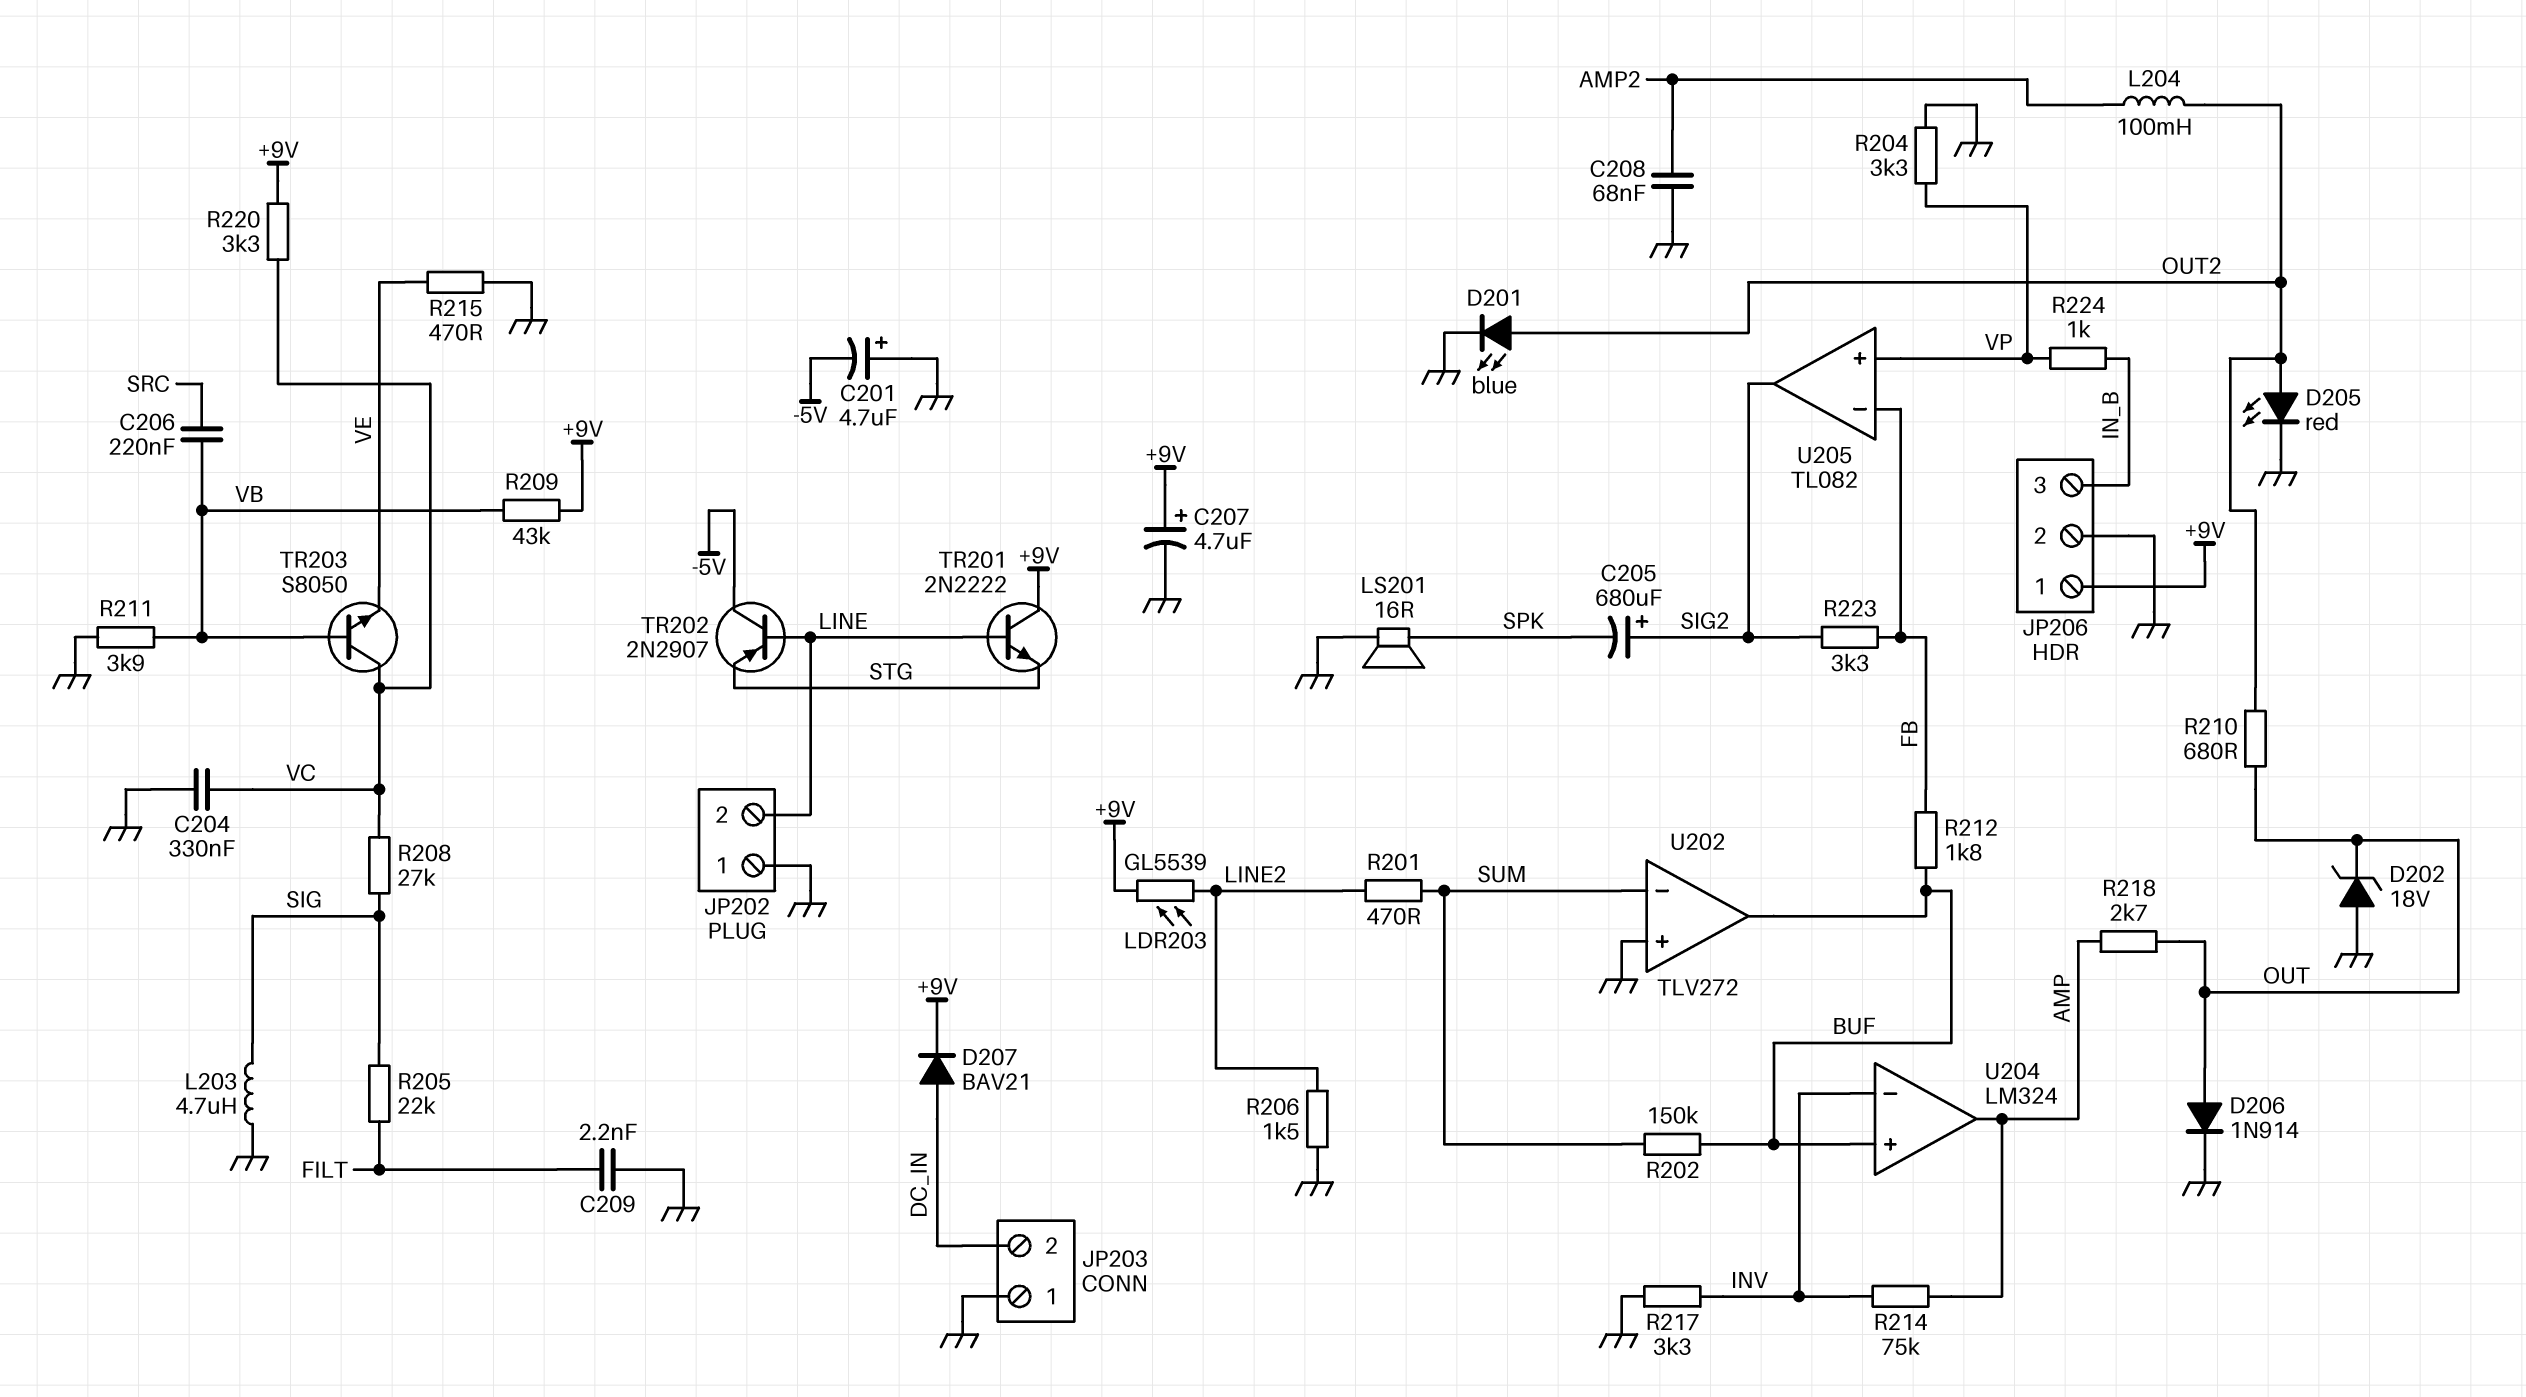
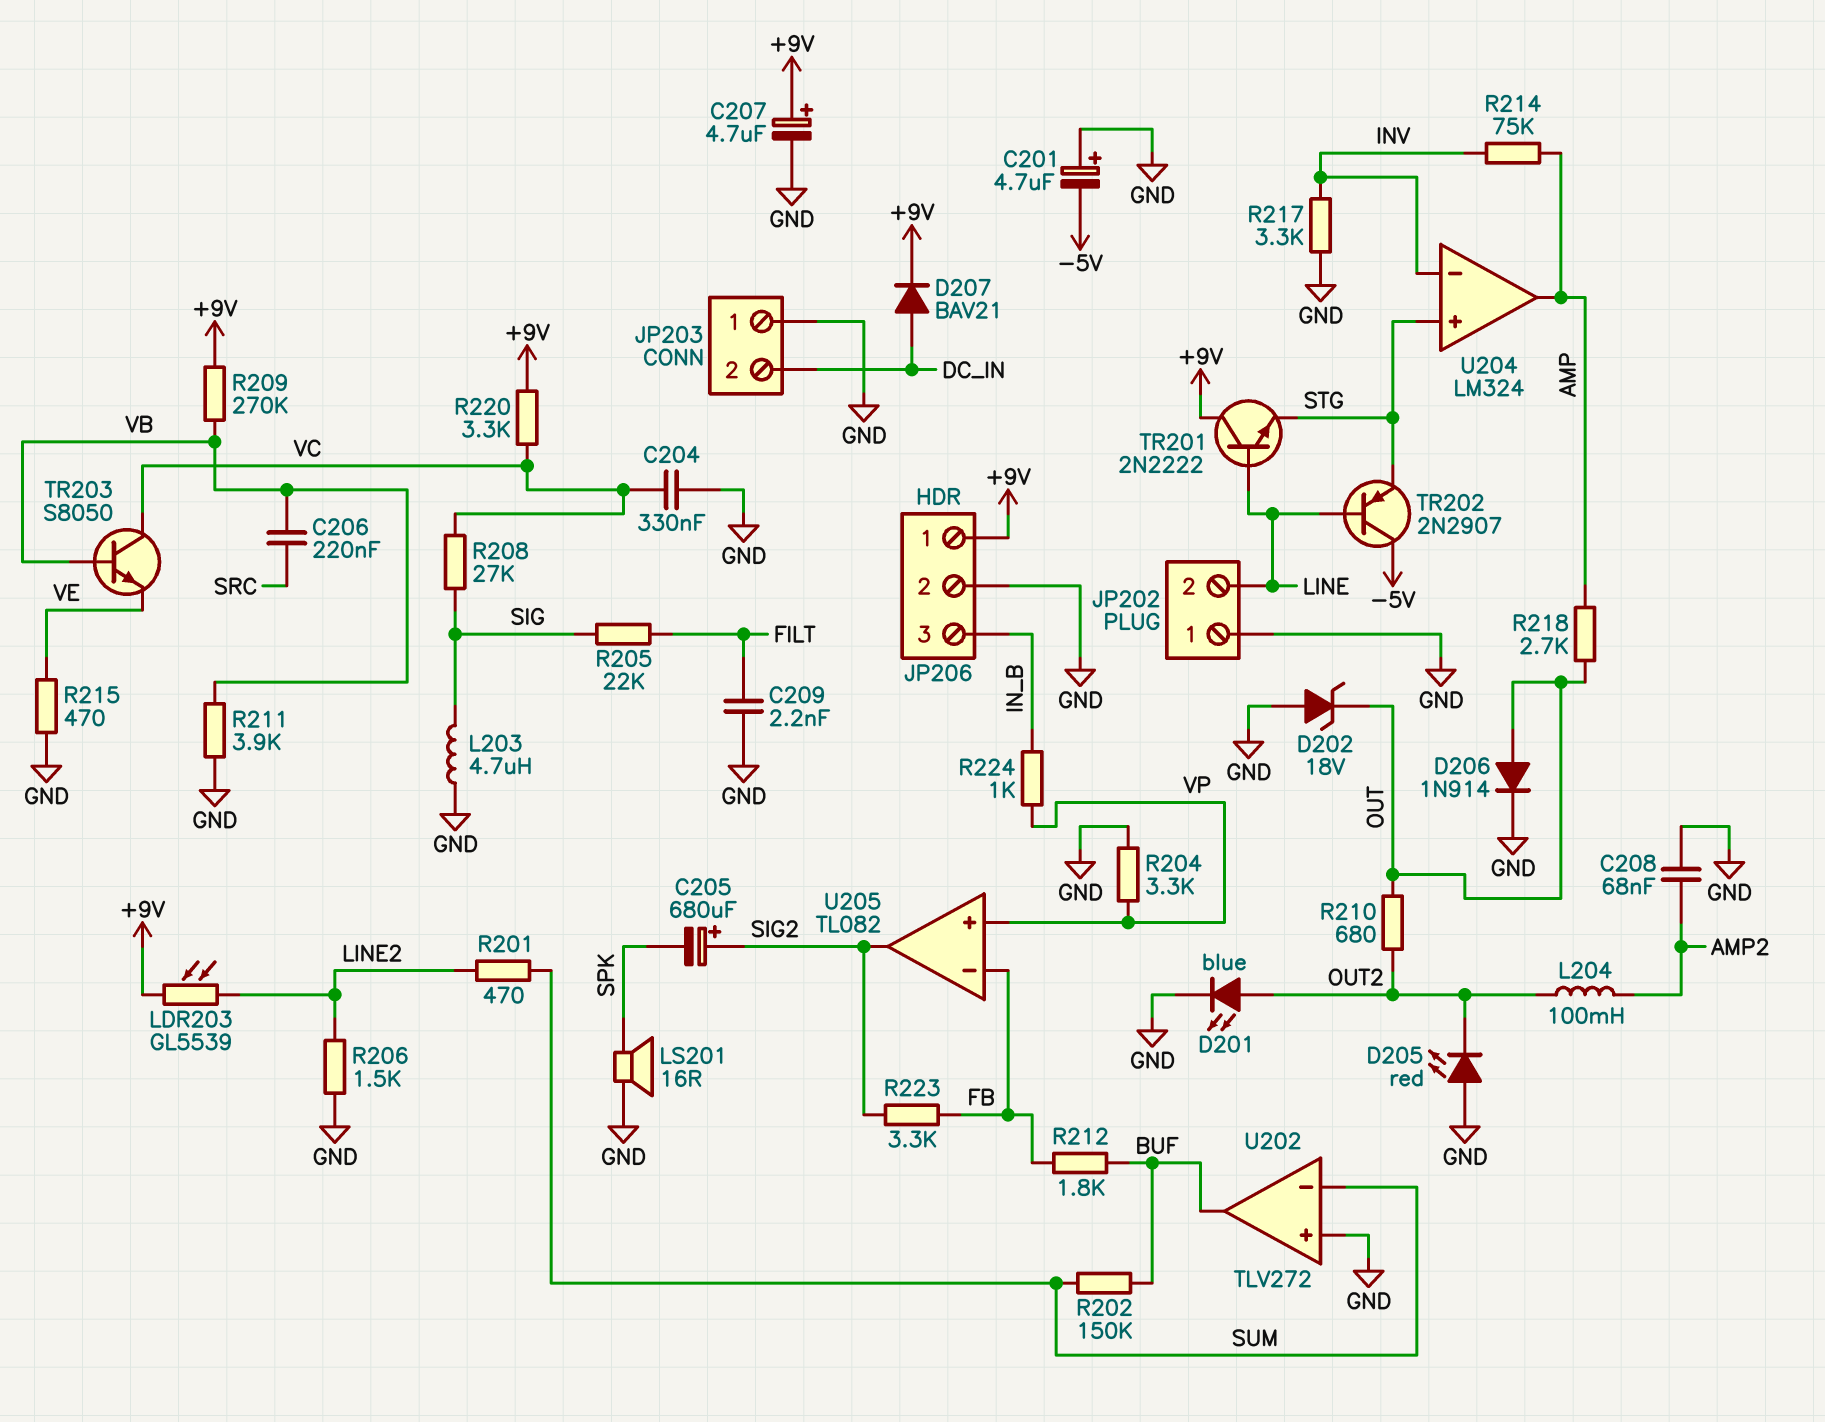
D205: LED red (A OUT2, K GND) -> LED red (A GND, K OUT2)
R209: 43k (+9V, VB) -> 270k (+9V, VB)
U204 pin in+: BUF -> STG

